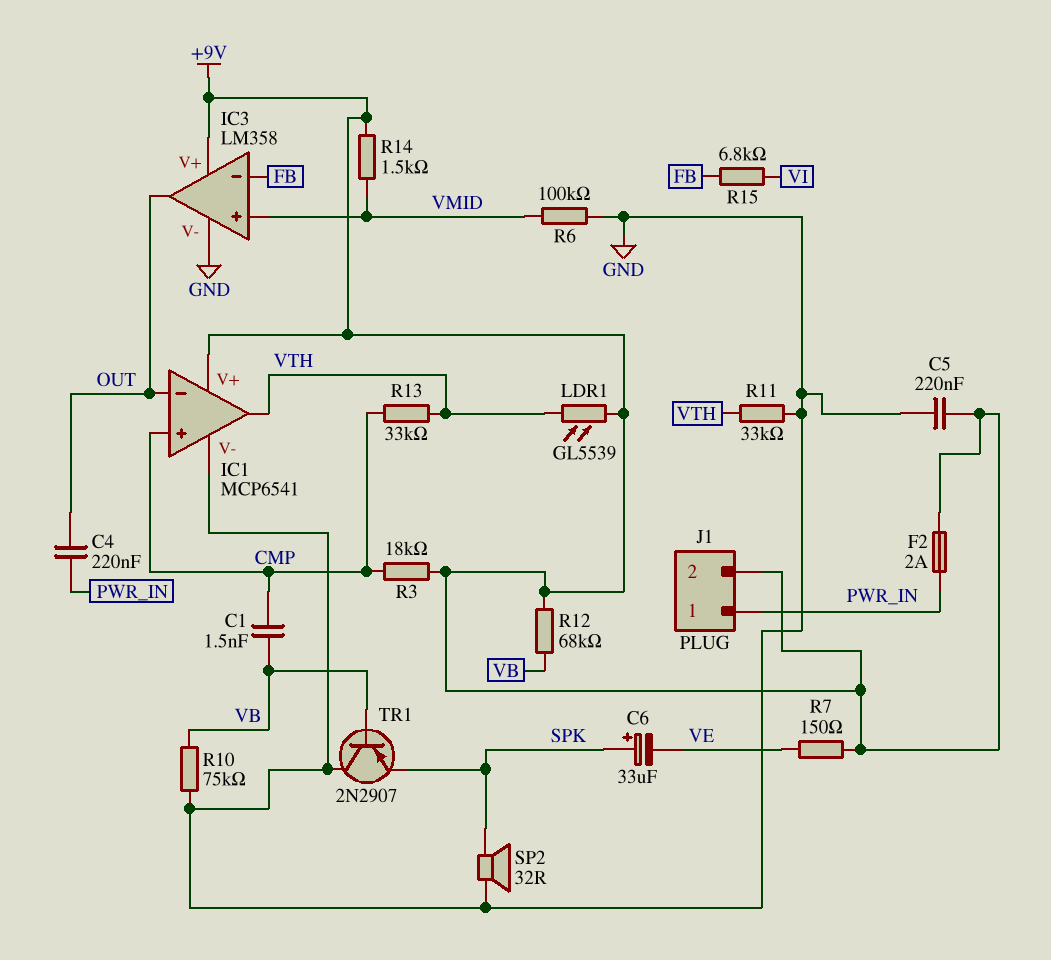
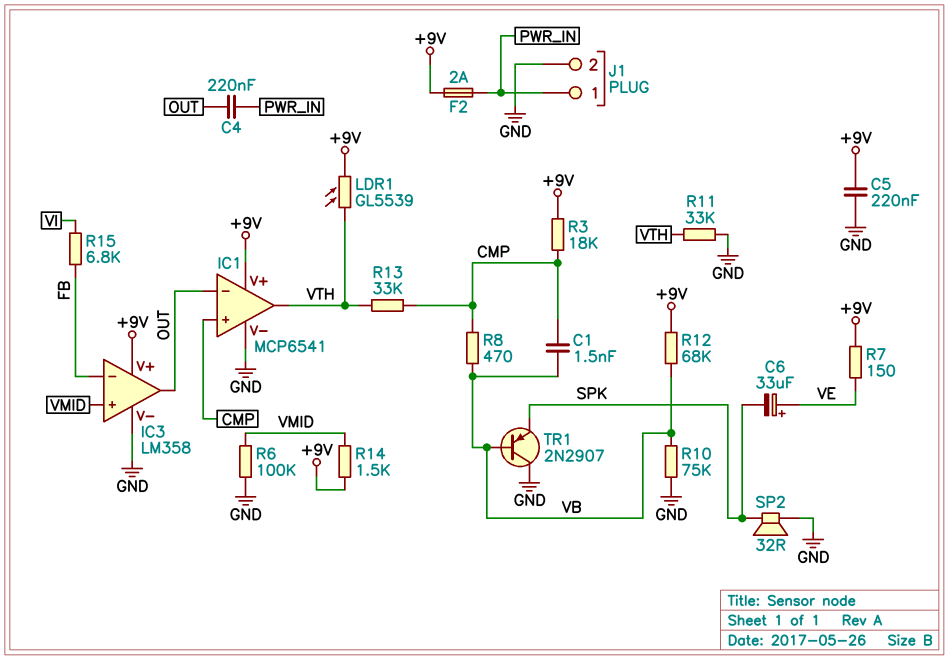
C6: 33uF (plus SPK, minus VE) -> 33uF (plus VE, minus SPK)
J1 pin 2: +9V -> GND
R8: none -> 470 (CMP, VB)

